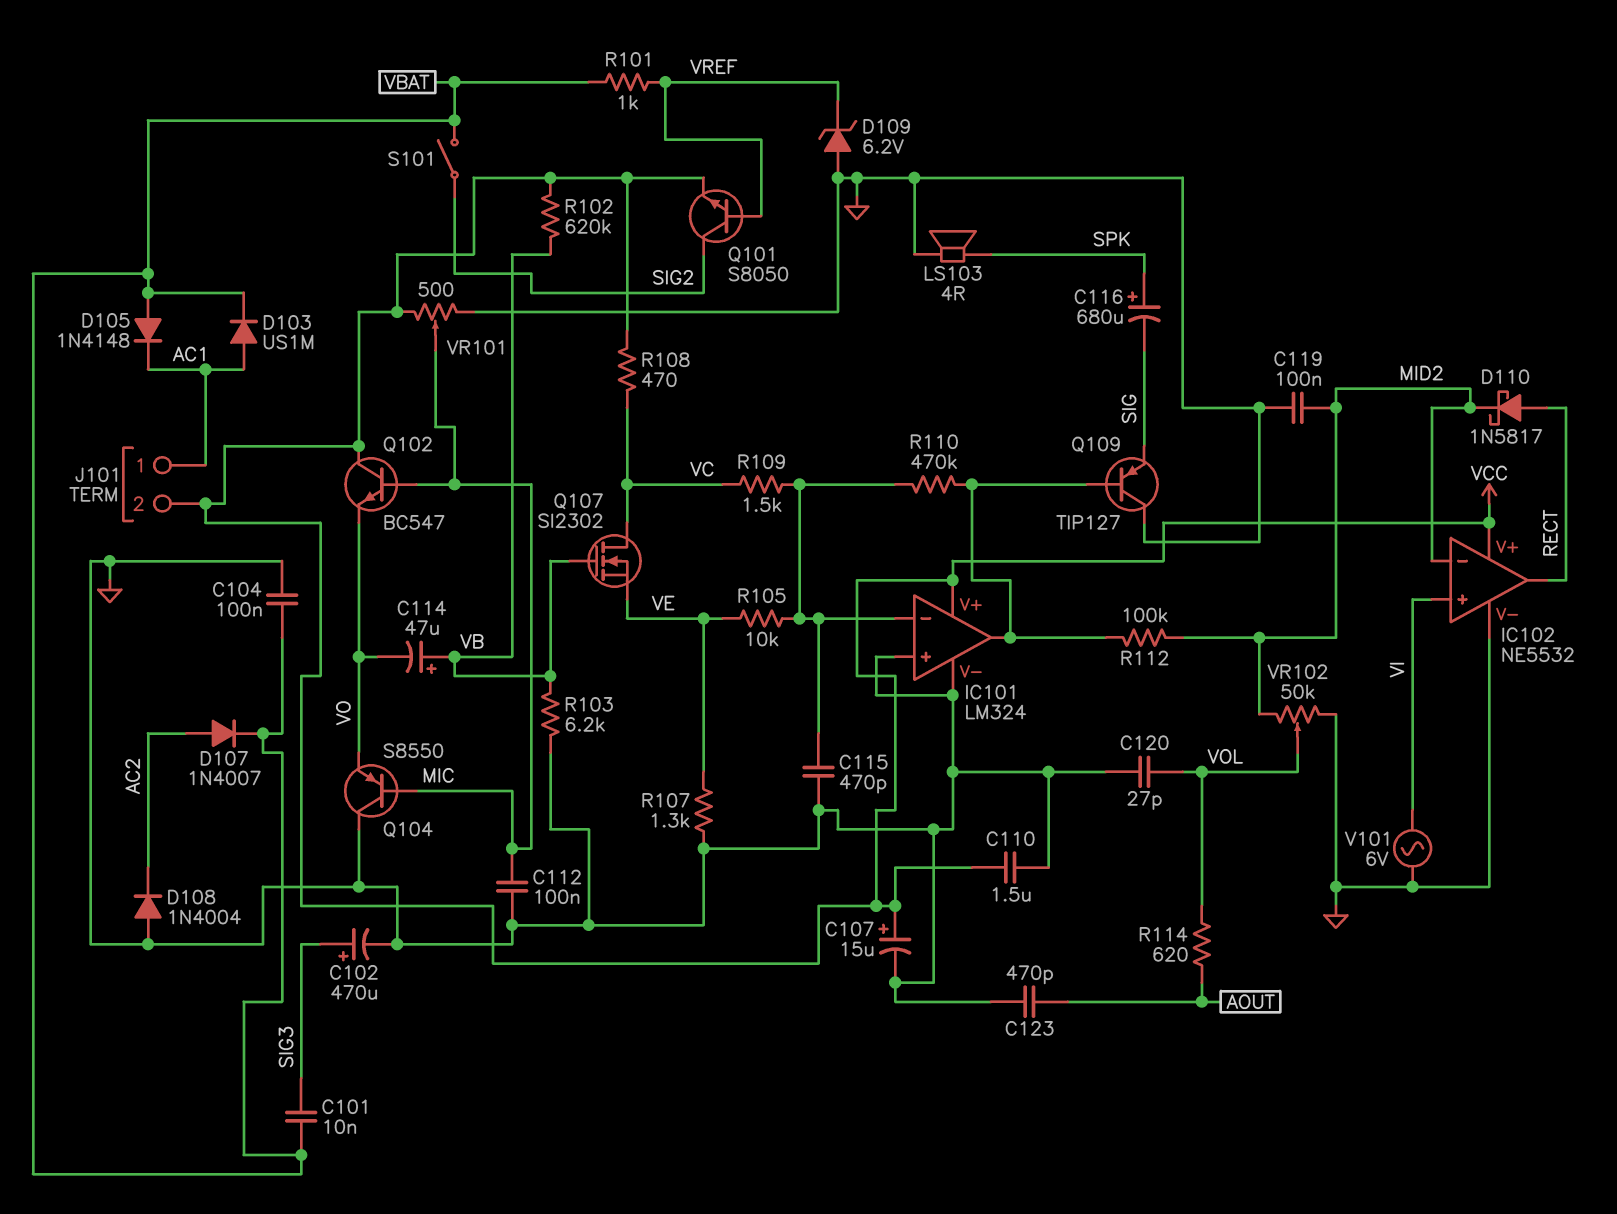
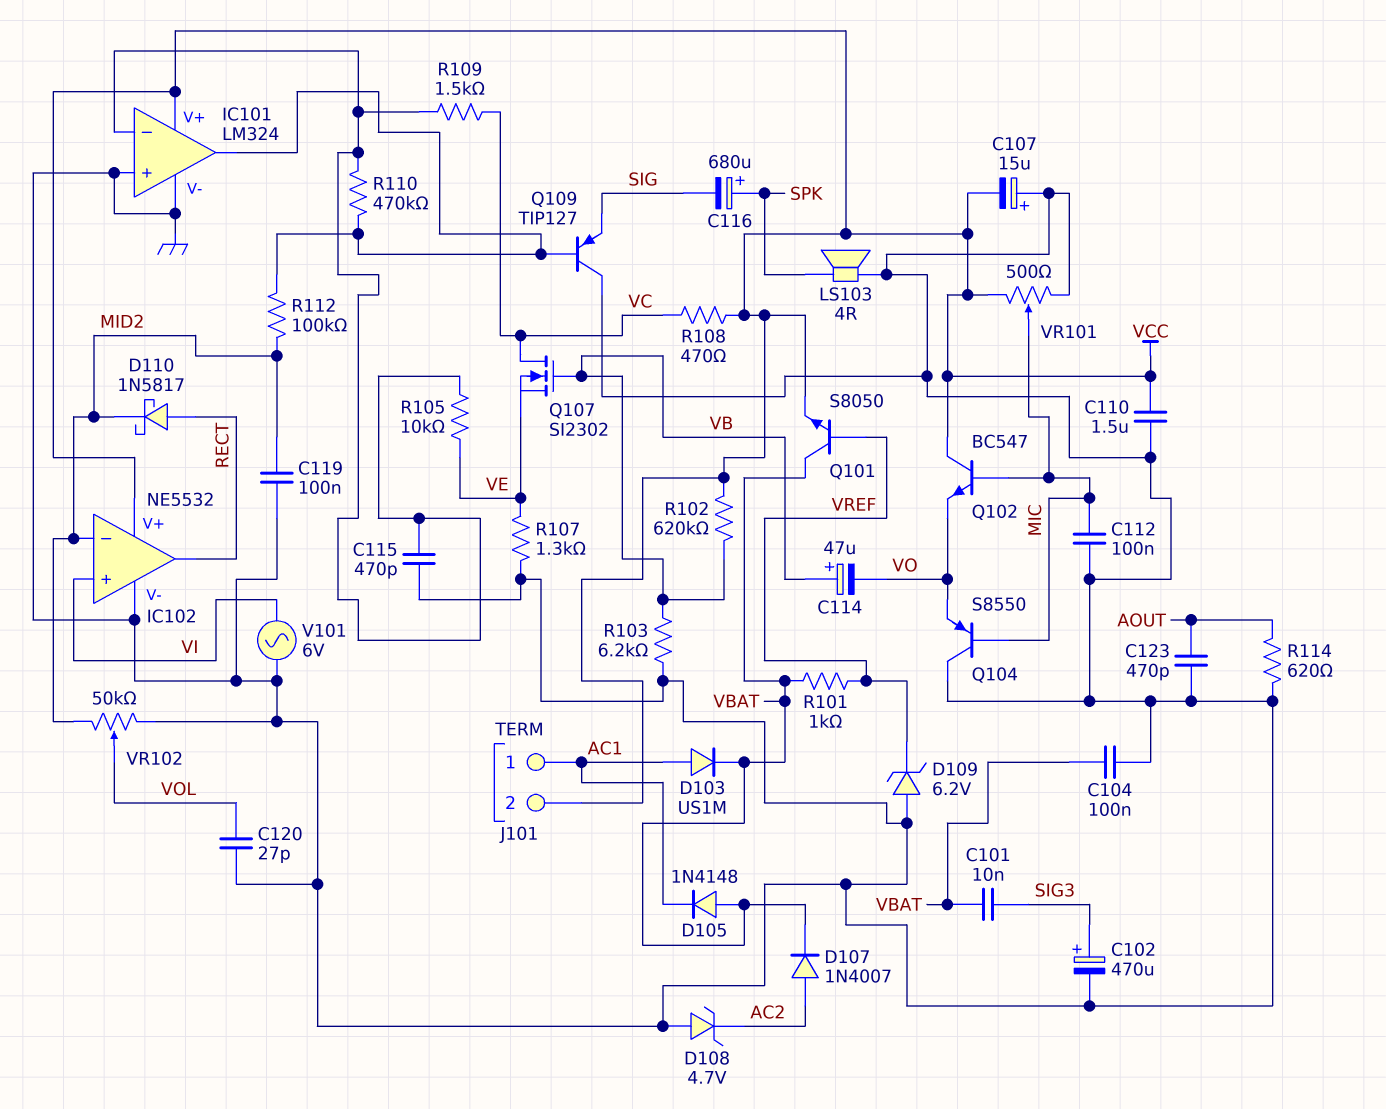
C107: 15uF (plus VCC, minus GND) -> 15uF (plus GND, minus VCC)
D108: diode 1N4004 (A GND, K AC2) -> zener 4.7V (A GND, K AC2)
Q101: NPN S8050 (B VREF, C SIG2, E VCC) -> NPN S8050 (B VREF, C VBAT, E VCC)
R114: 620 (AOUT, VOL) -> 620 (AOUT, GND)
S101: switch (SIG2, VBAT) -> none

